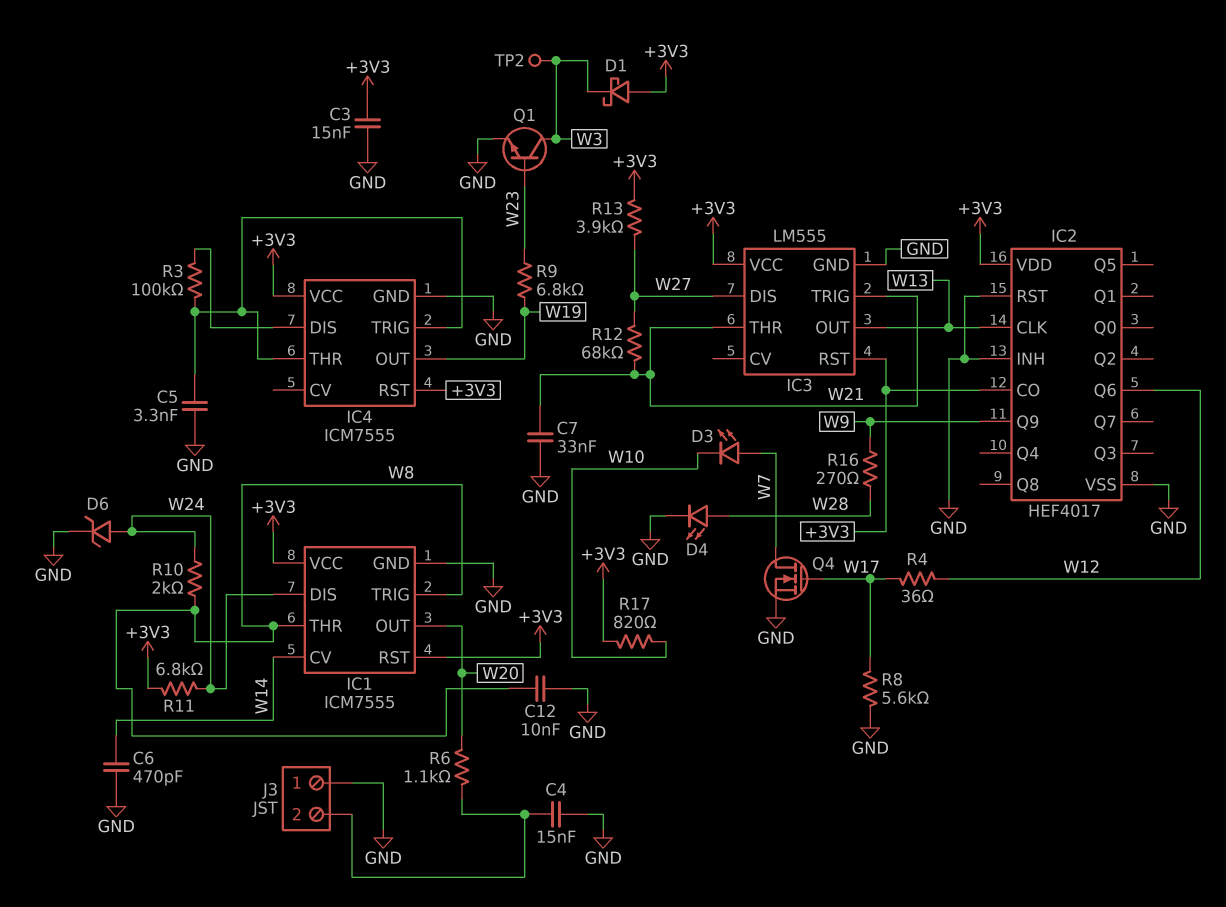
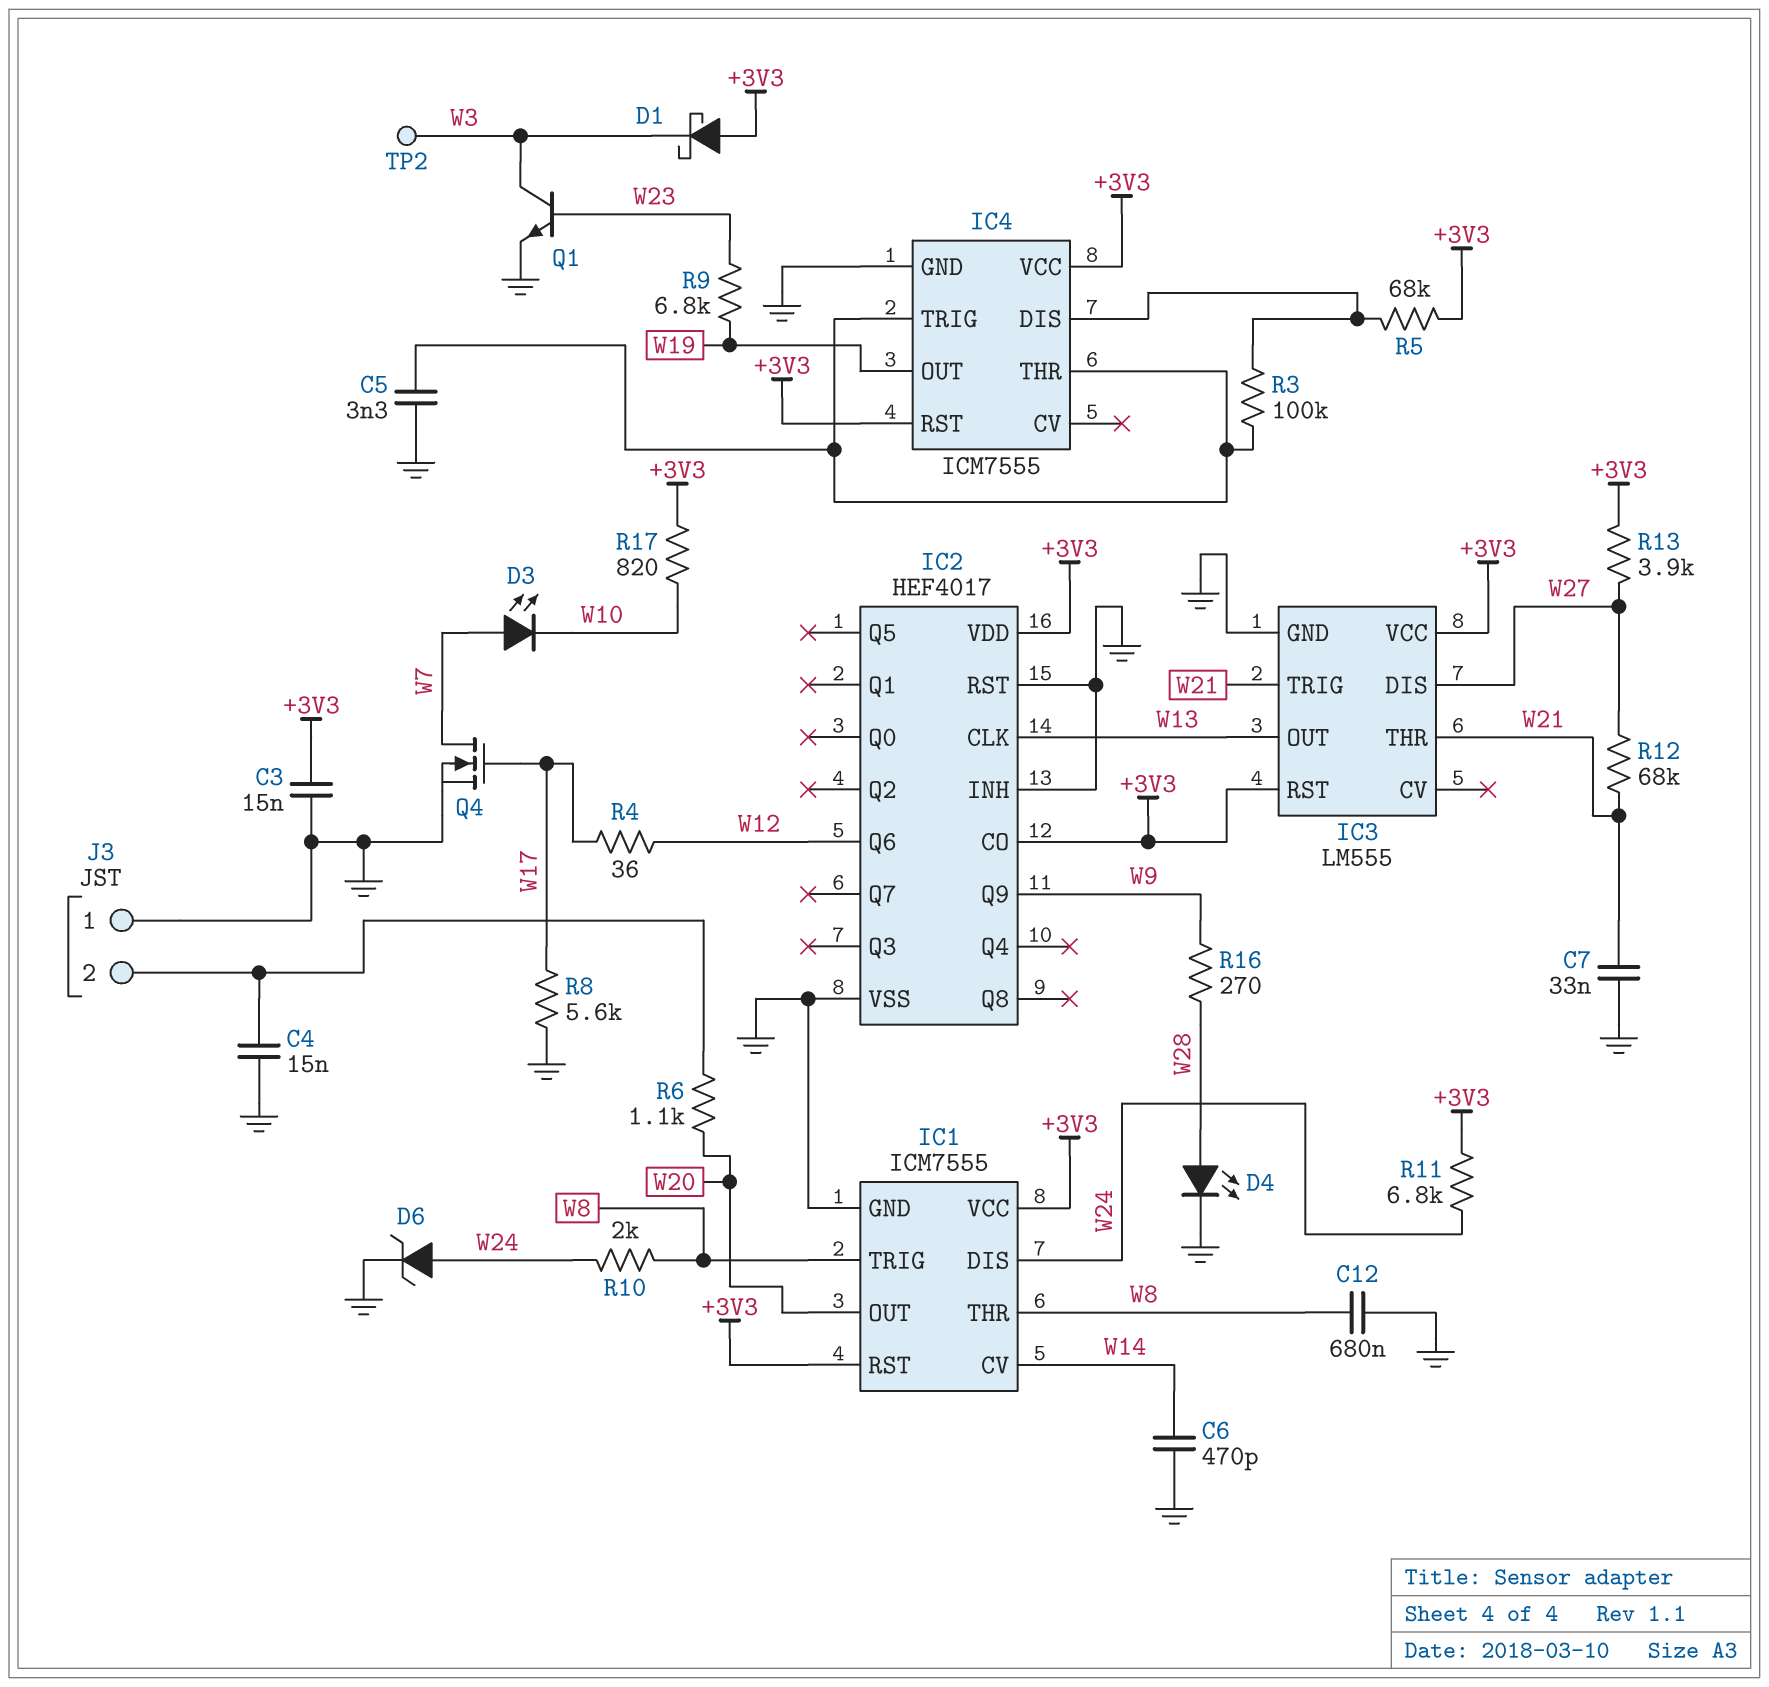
C12: 10nF (GND, W8) -> 680nF (GND, W8)
R5: none -> 68k (+3V3, IC4/DIS)

